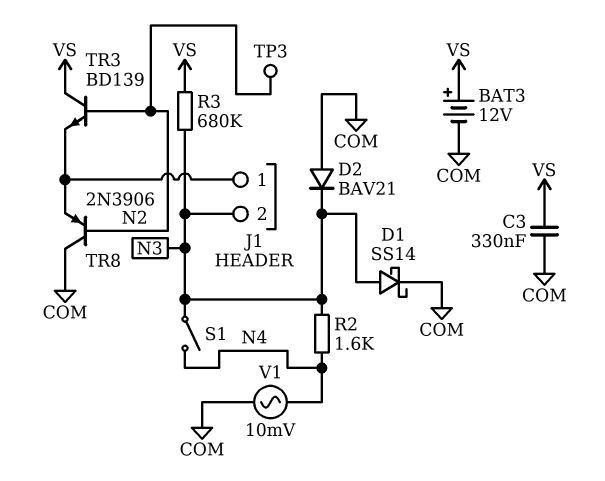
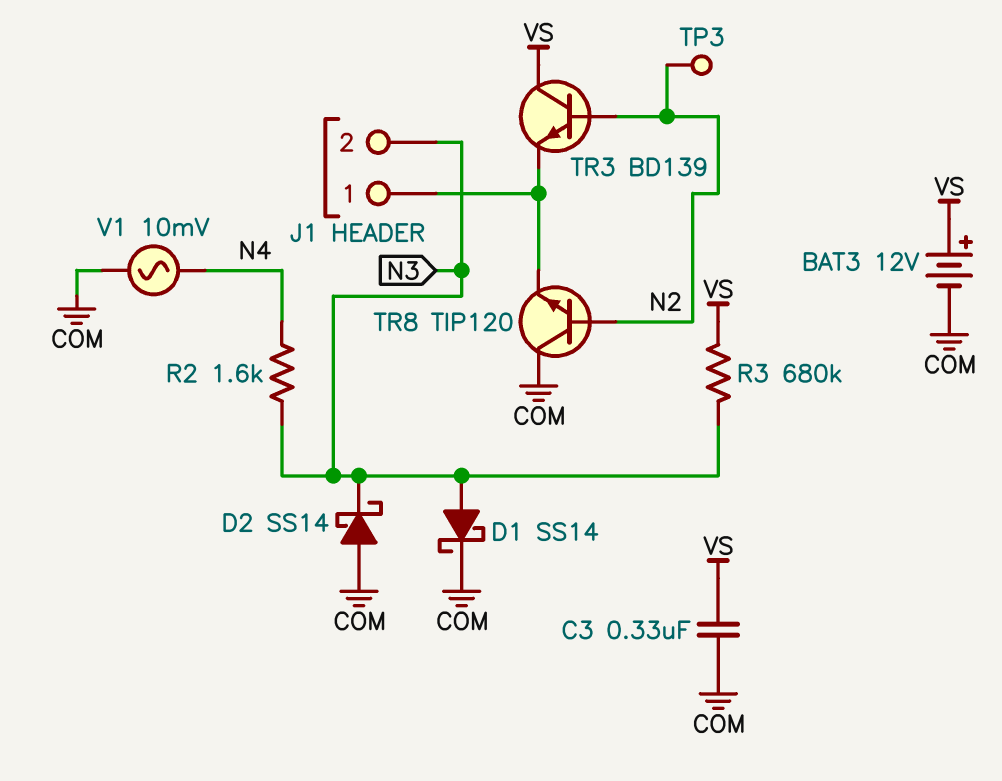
D2: diode BAV21 (A COM, K N3) -> schottky SS14 (A COM, K N3)
S1: switch (N3, N4) -> none
TR8: PNP 2N3906 (B N2, C COM, E J1/1) -> NPN TIP120 (B N2, C COM, E J1/1)

